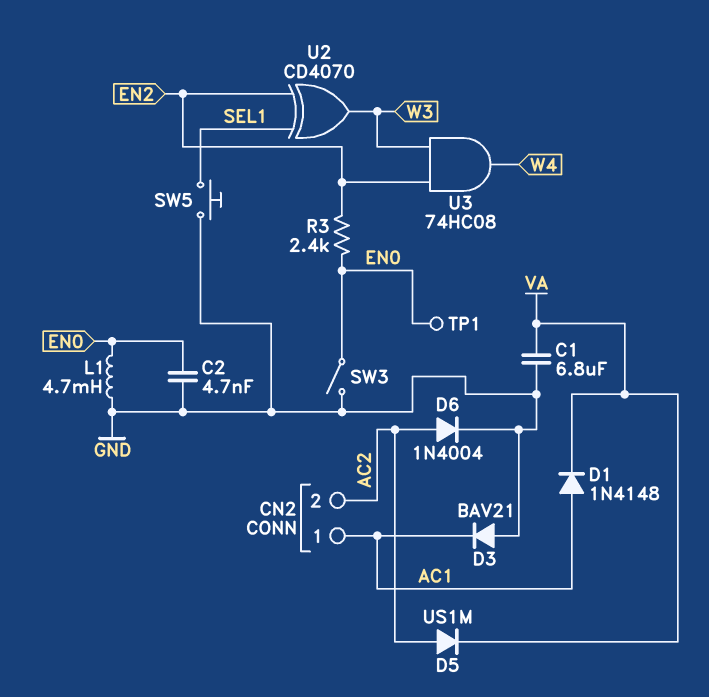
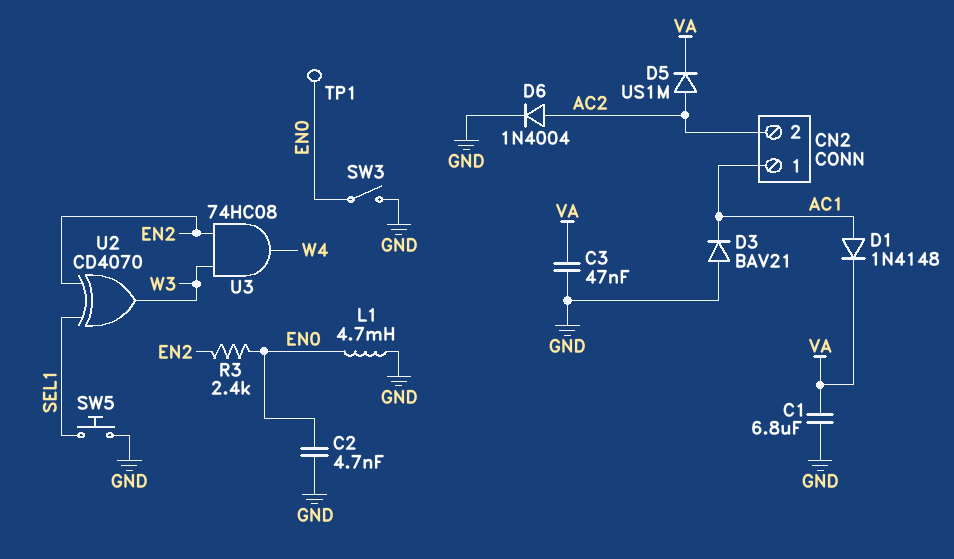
C3: none -> 47nF (GND, VA)

